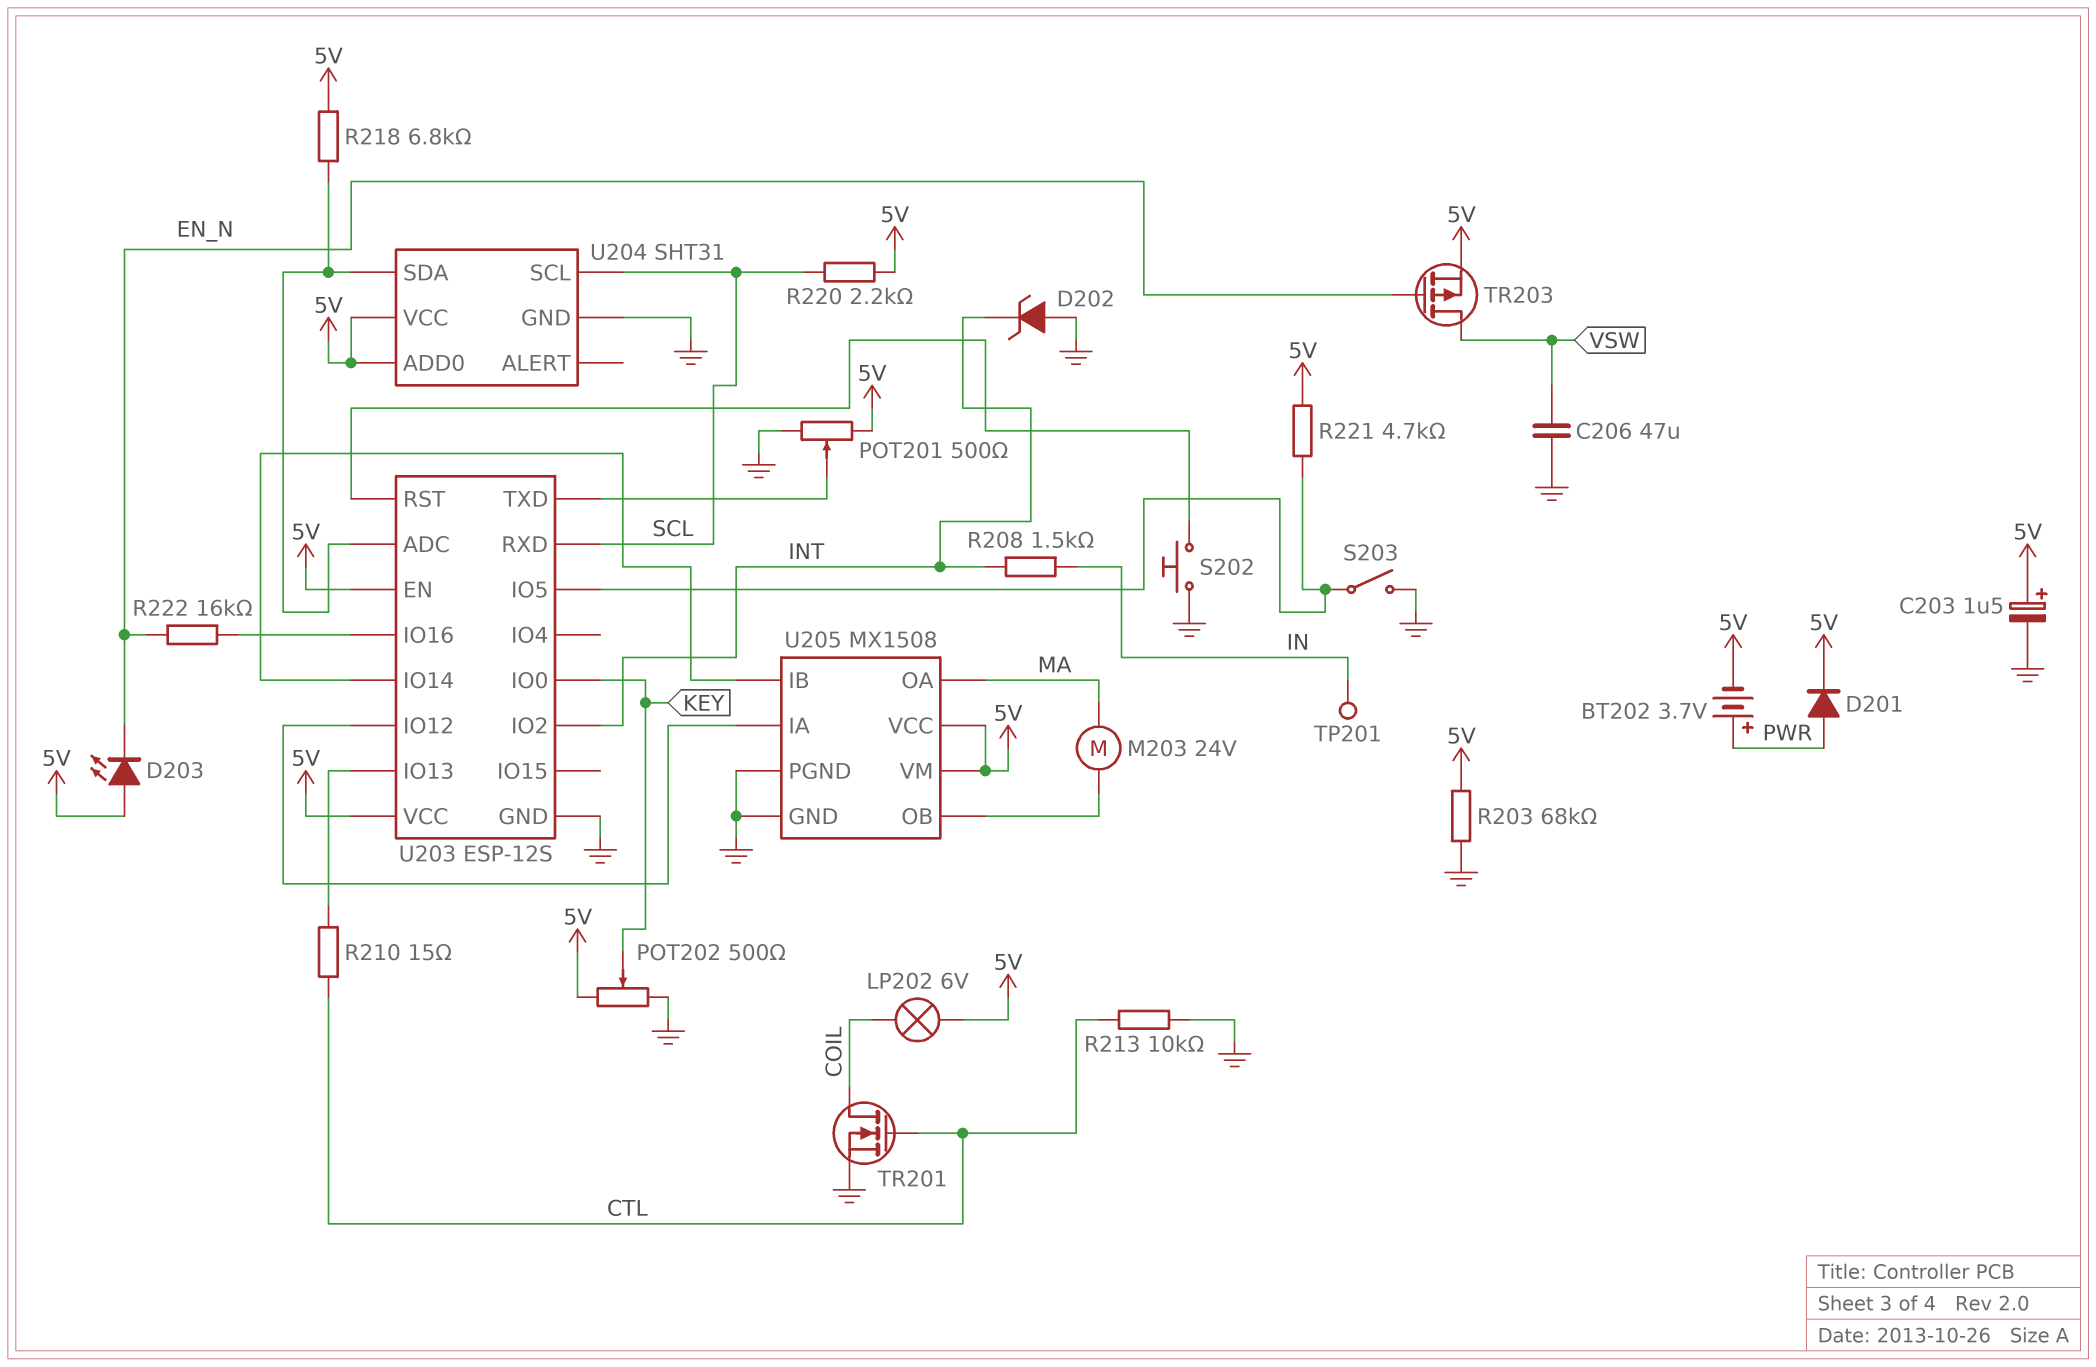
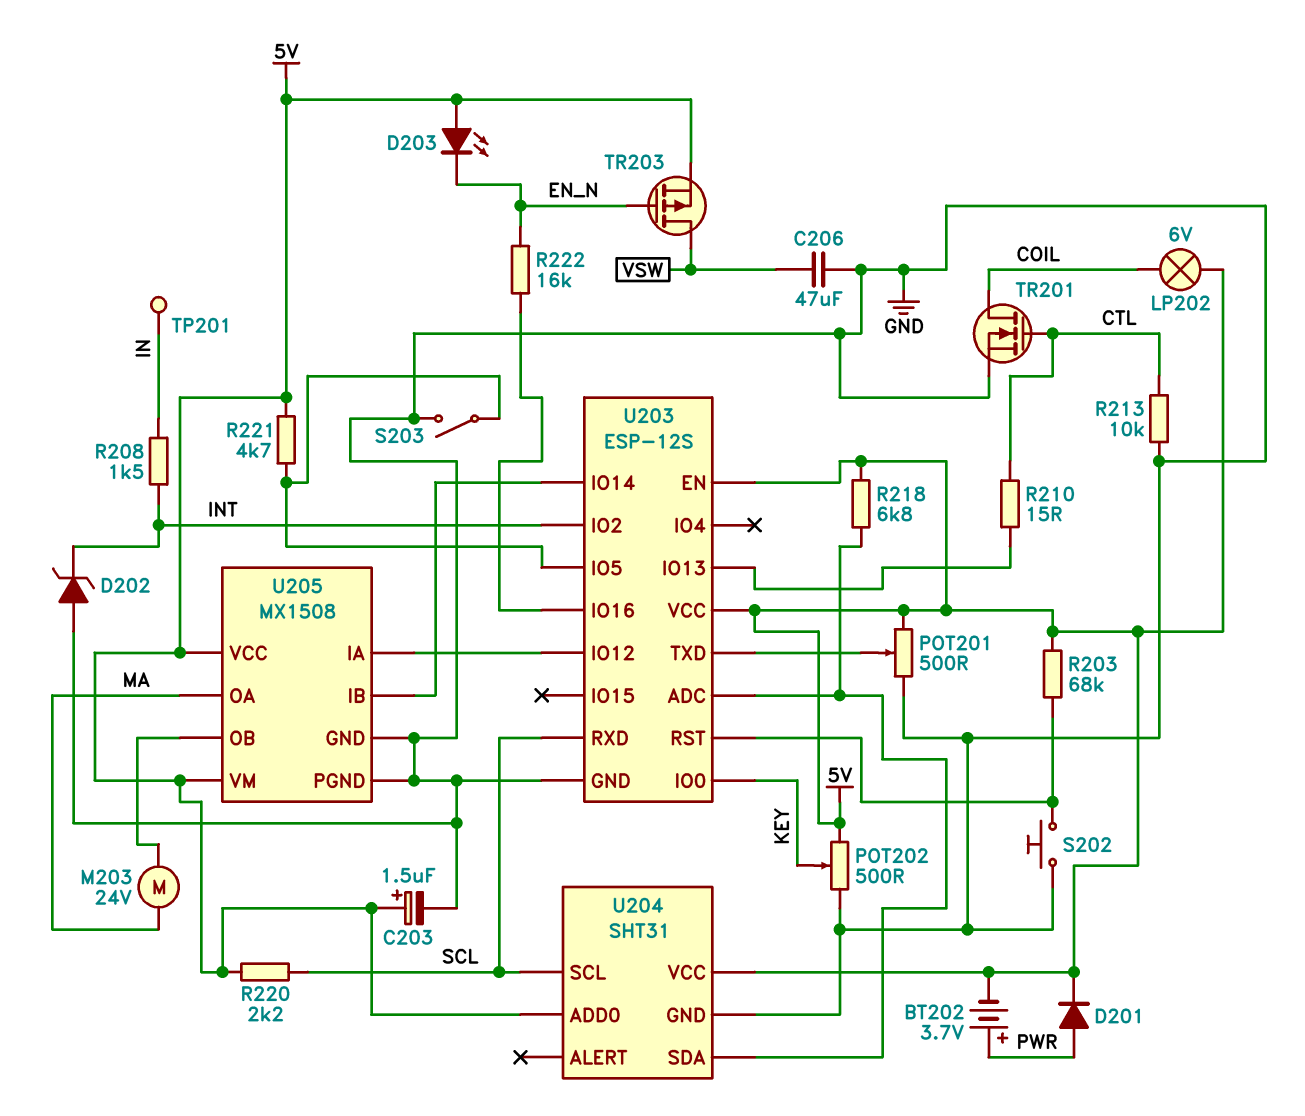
R203: 68k (5V, GND) -> 68k (5V, U203/RST)

